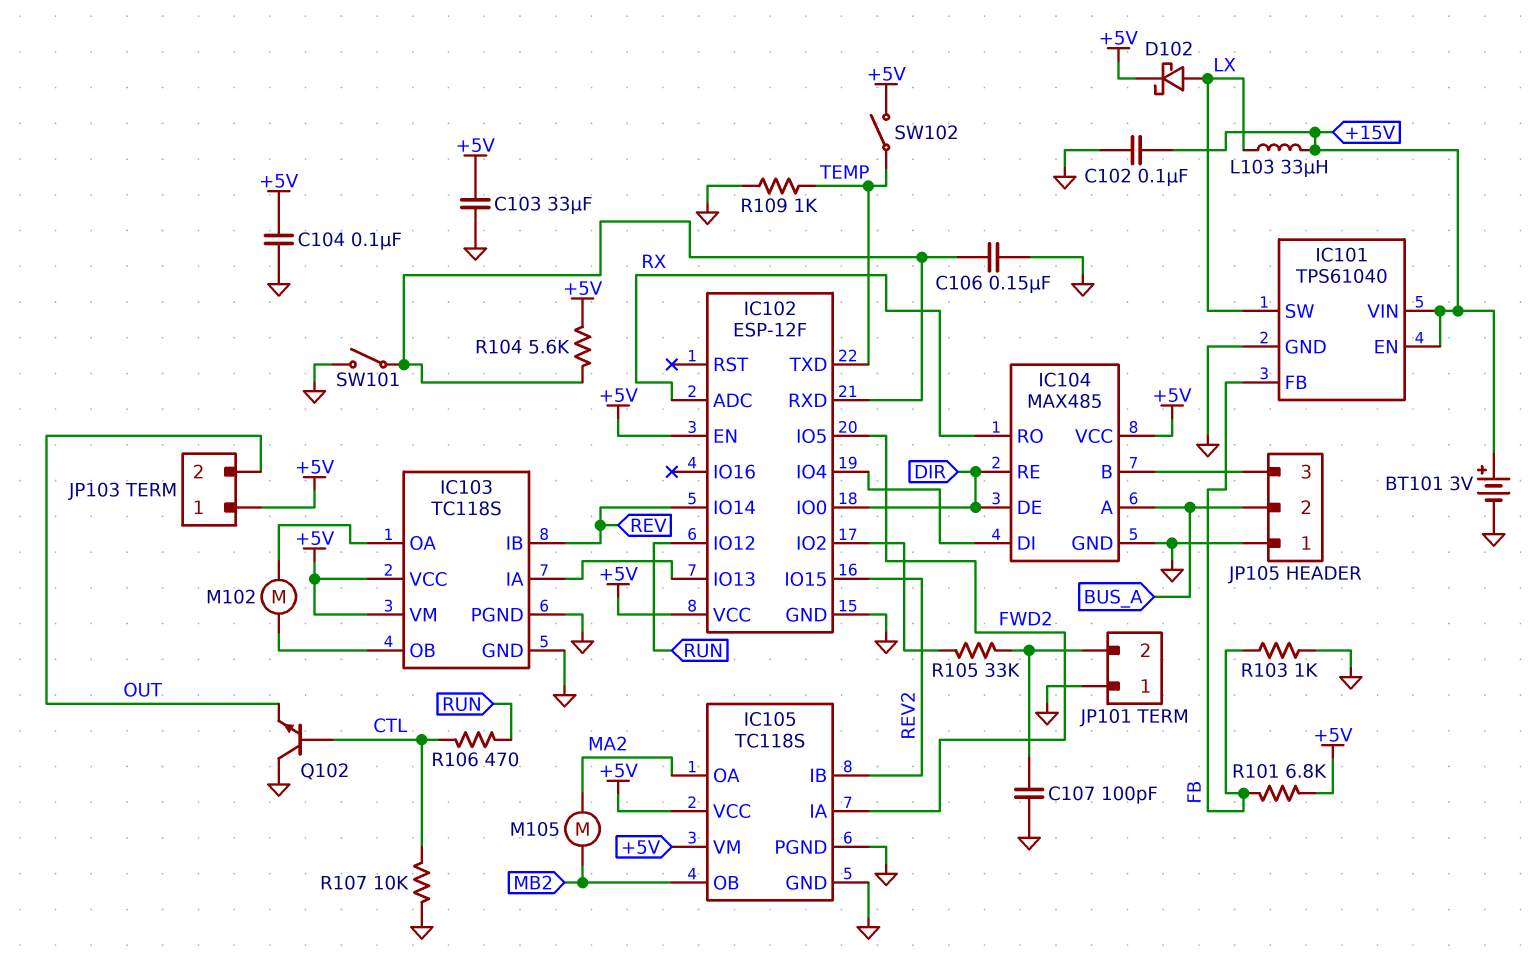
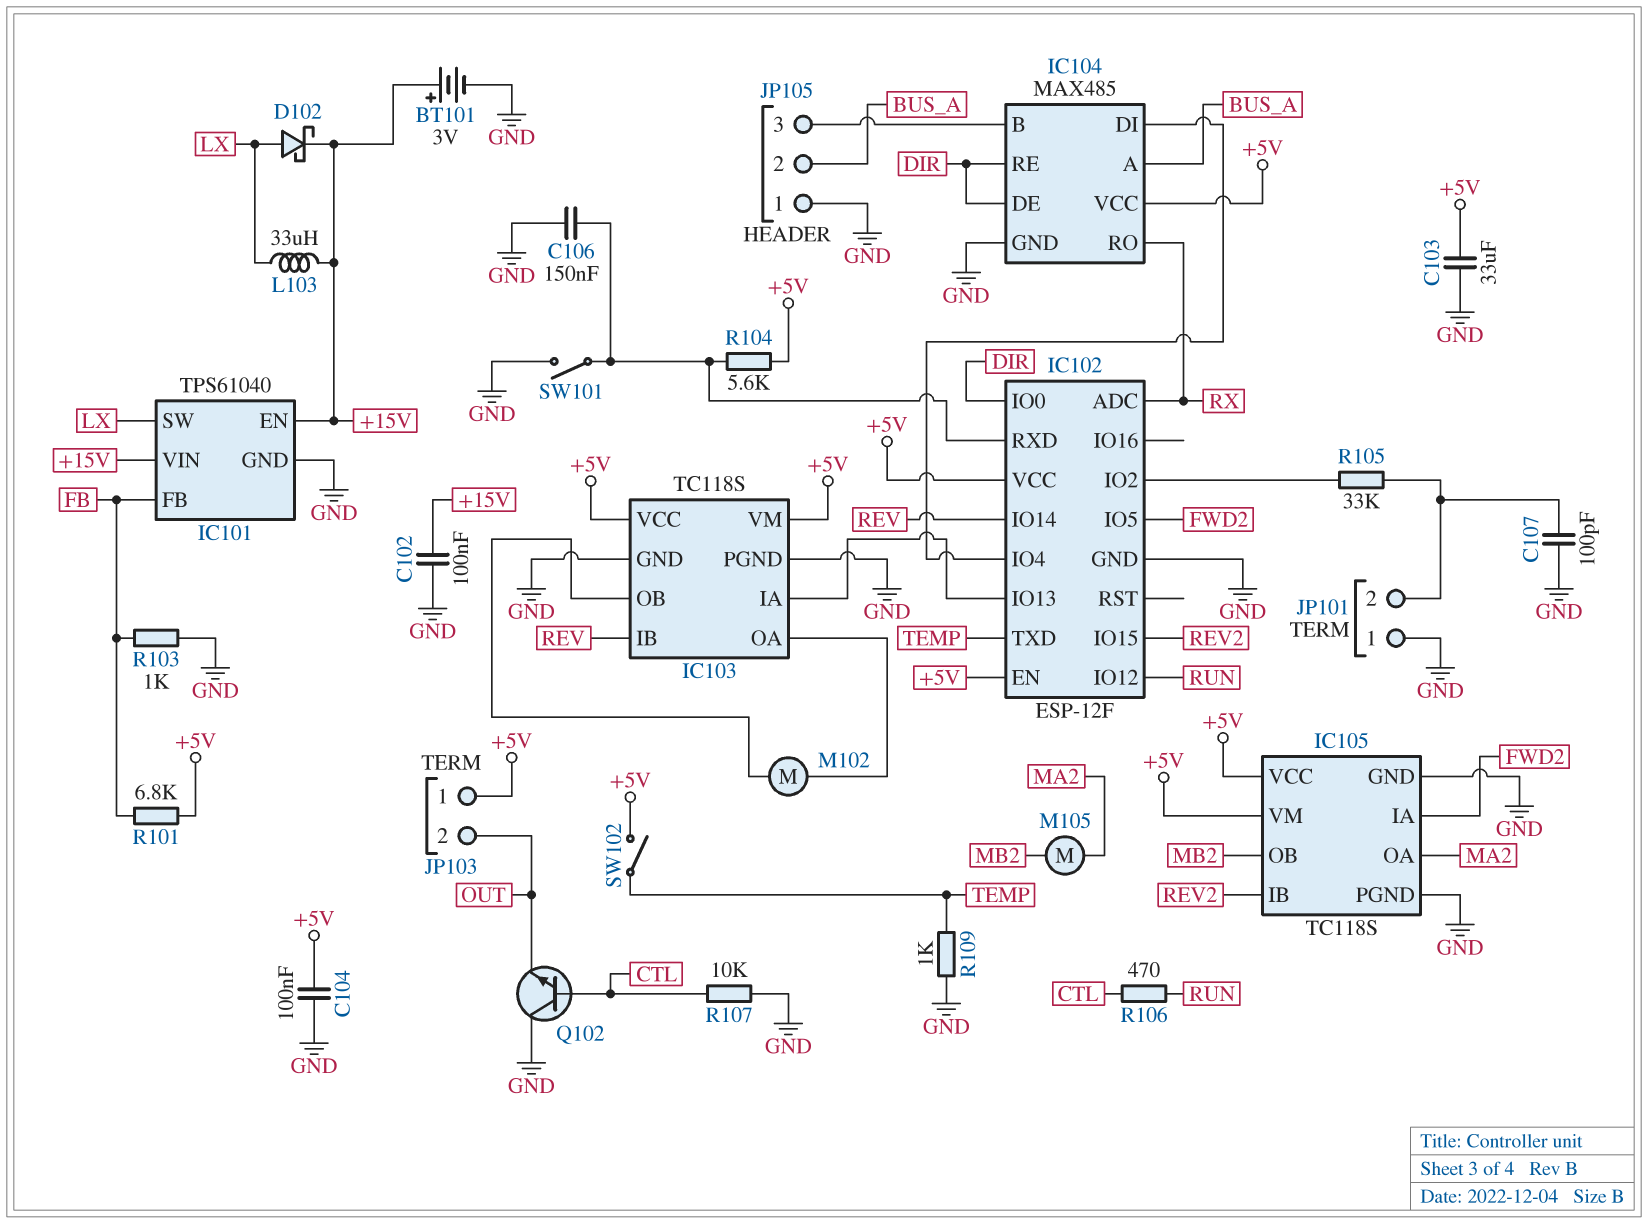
D102: schottky (A LX, K +5V) -> schottky (A LX, K +15V)

